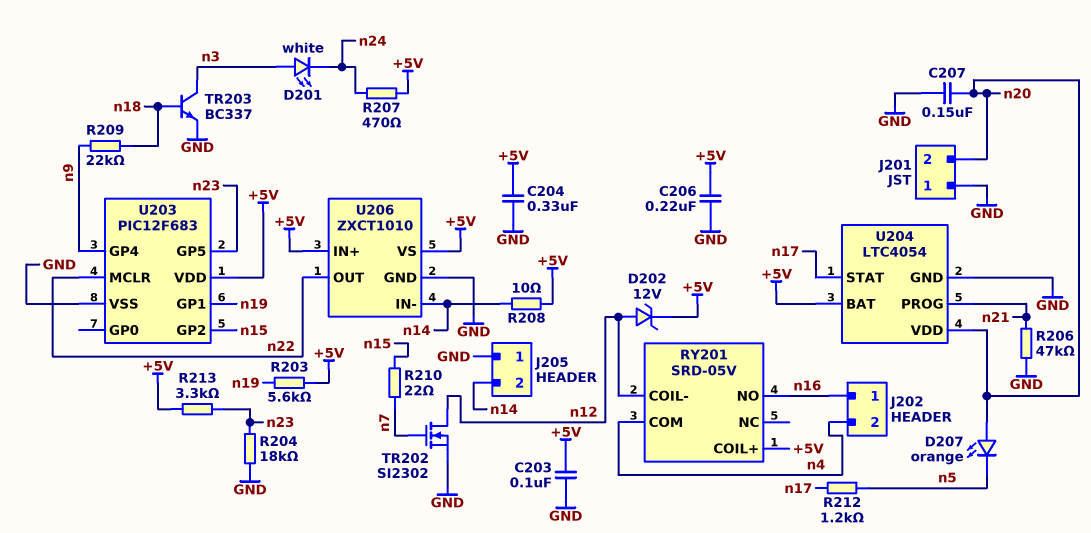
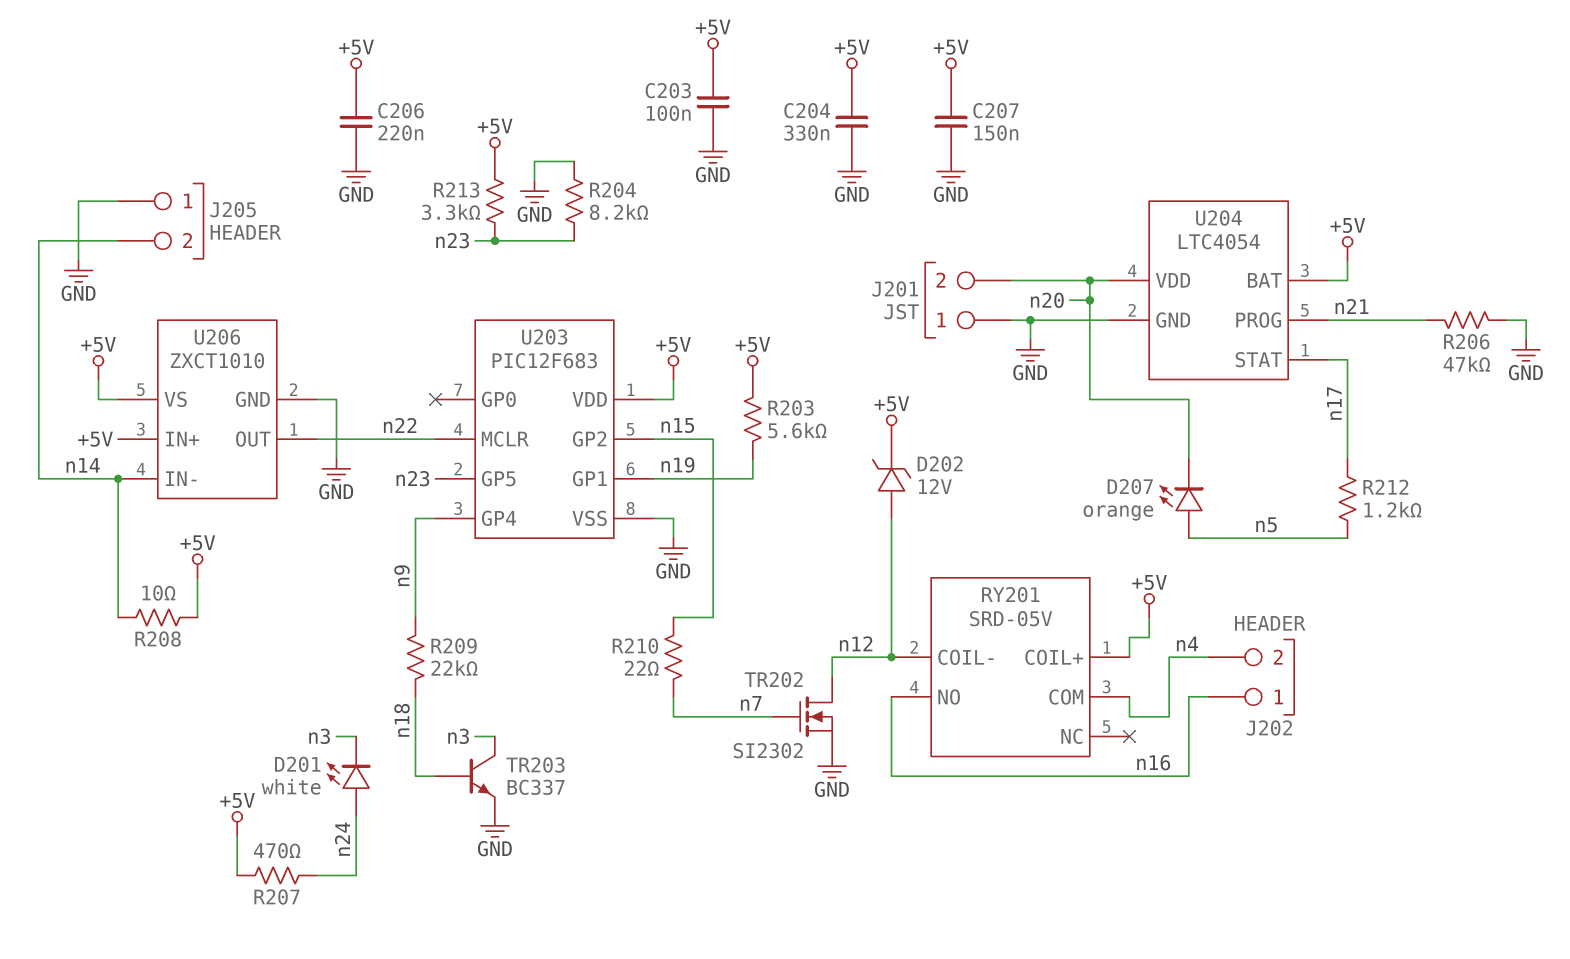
C207: 150nF (GND, n20) -> 150nF (+5V, GND)
D201: LED white (A n3, K n24) -> LED white (A n24, K n3)
D207: LED orange (A n20, K n5) -> LED orange (A n5, K n20)
R204: 18k (GND, n23) -> 8.2k (GND, n23)

